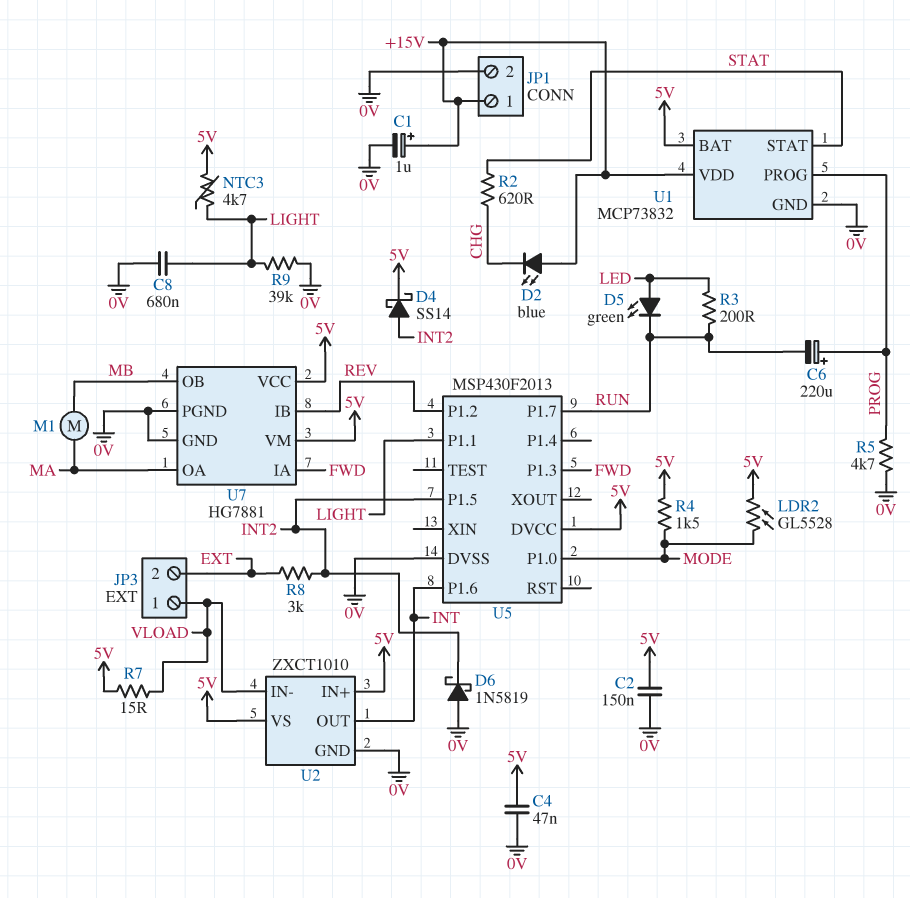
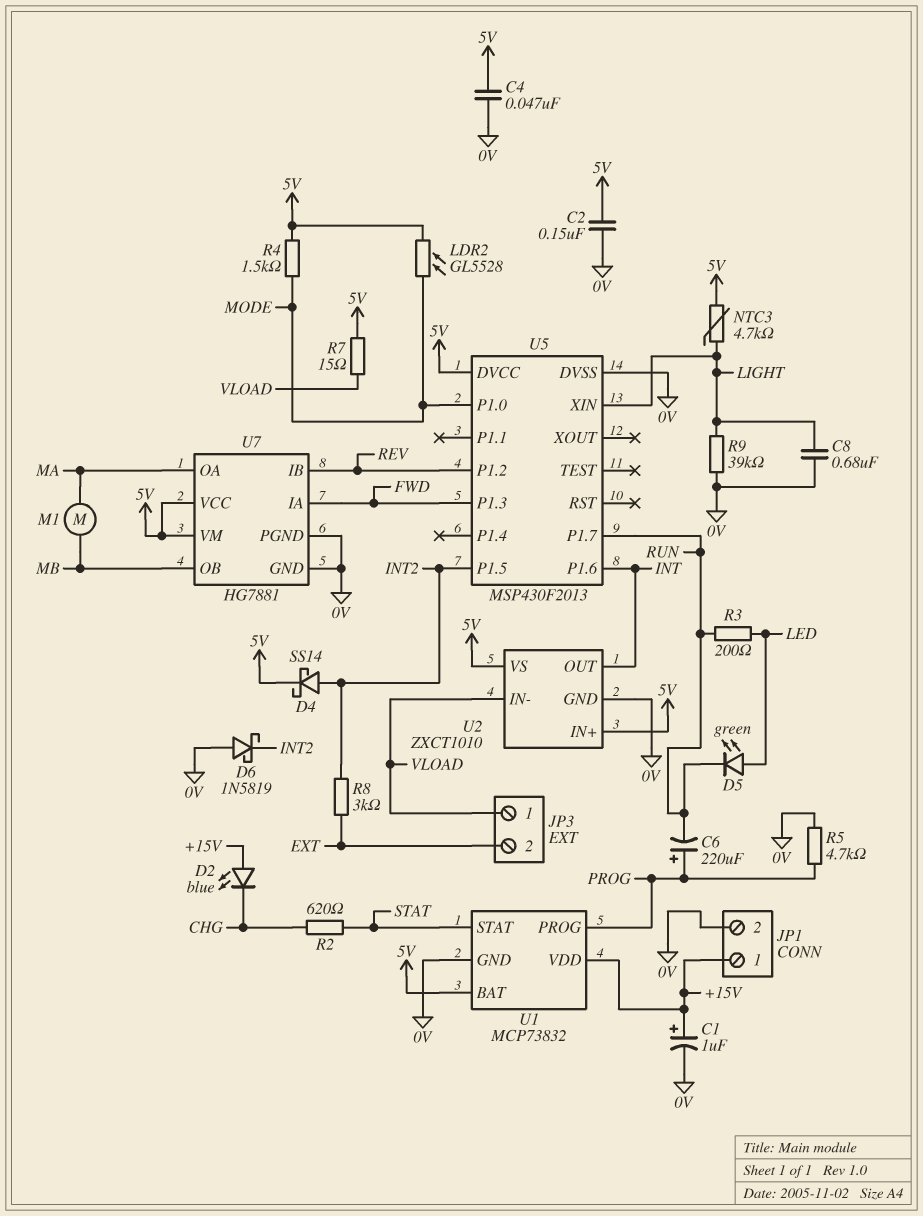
U5 pin P1.1: LIGHT -> none
U5 pin XIN: none -> LIGHT

